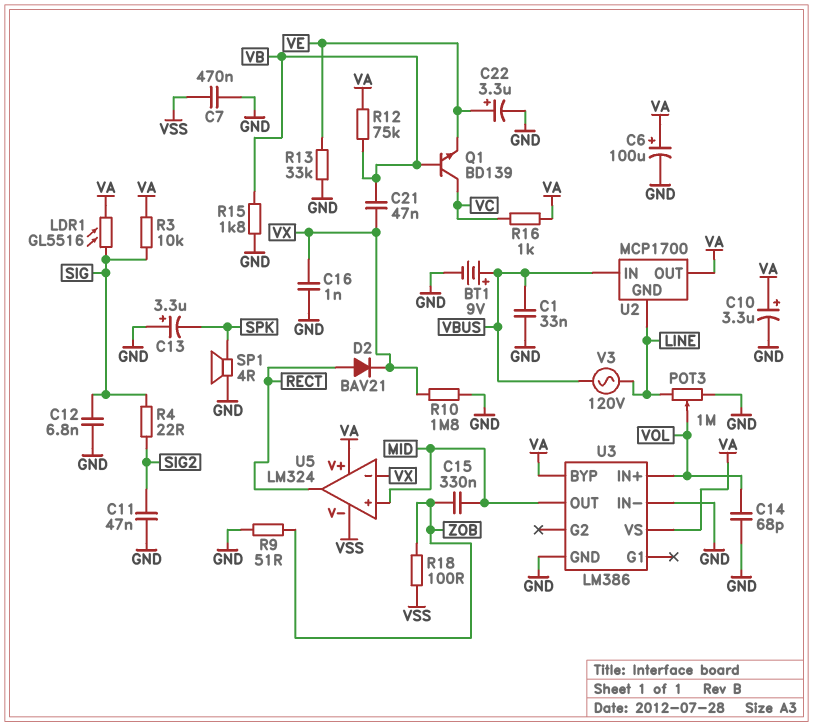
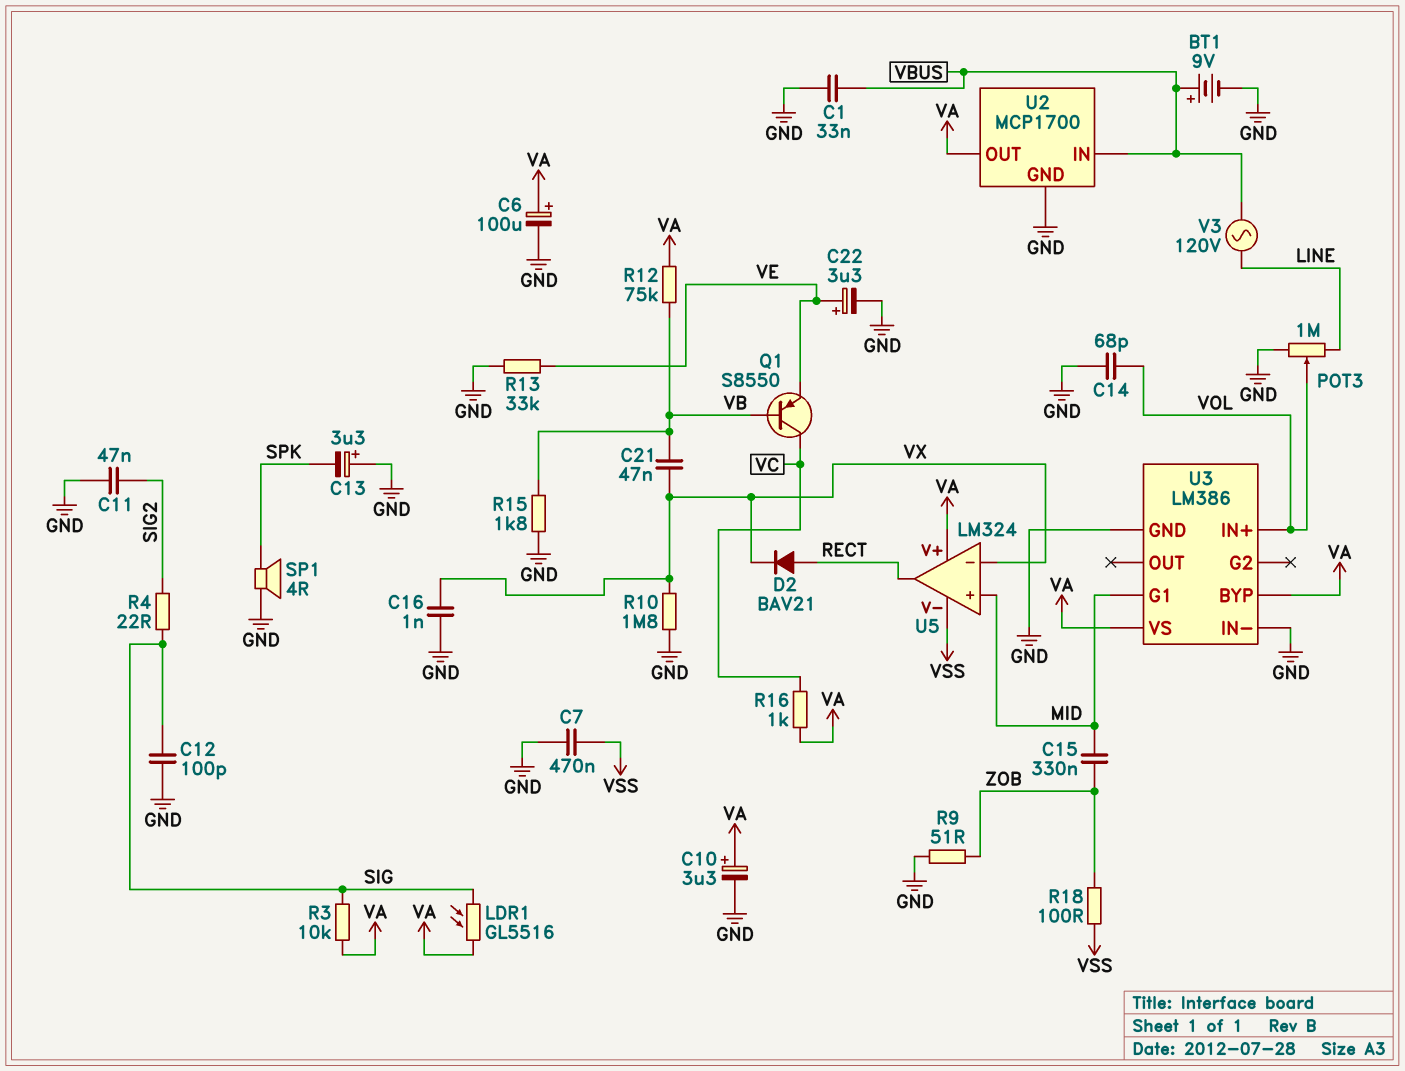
C12: 6.8nF (GND, SIG) -> 100pF (GND, SIG)
Q1: NPN BD139 (B VB, C VC, E VE) -> PNP S8550 (B VB, C VC, E VE)
U2 pin GND: LINE -> GND
U3 pin G1: none -> MID
U3 pin OUT: MID -> none

